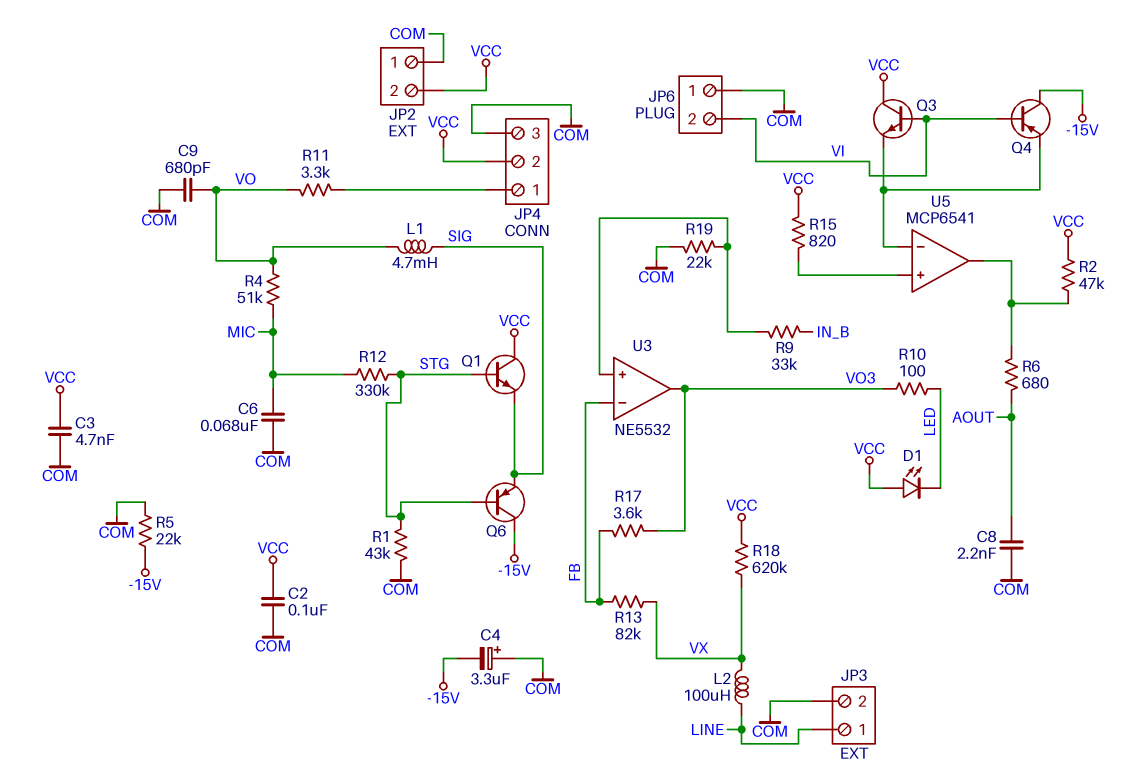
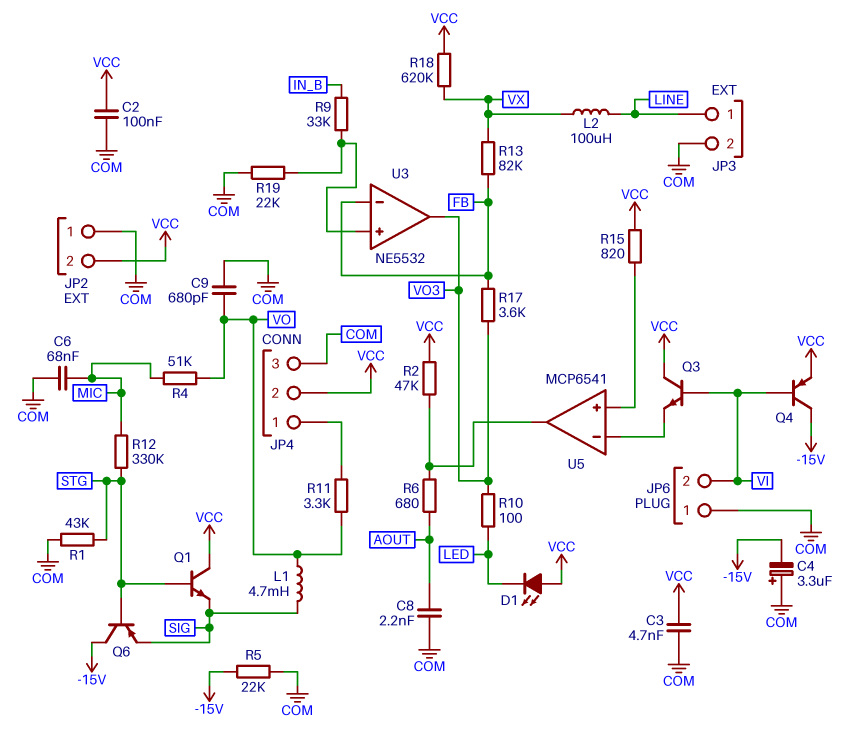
Q4: PNP (B VI, C -15V, E U5/in-) -> PNP (B VI, C -15V, E VCC)

